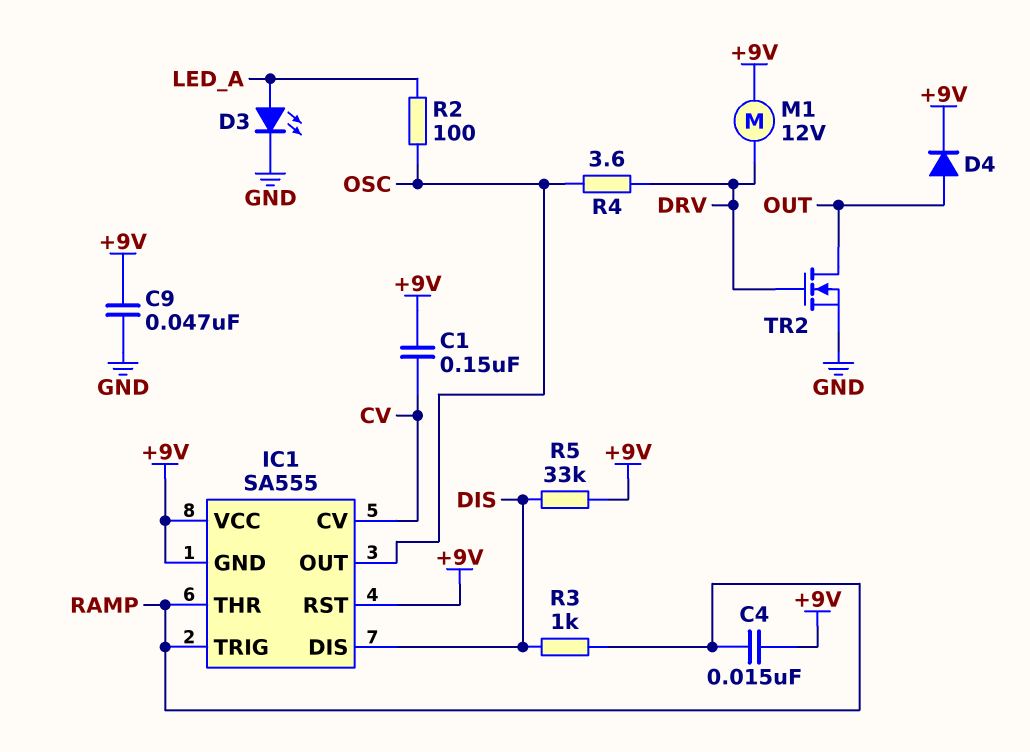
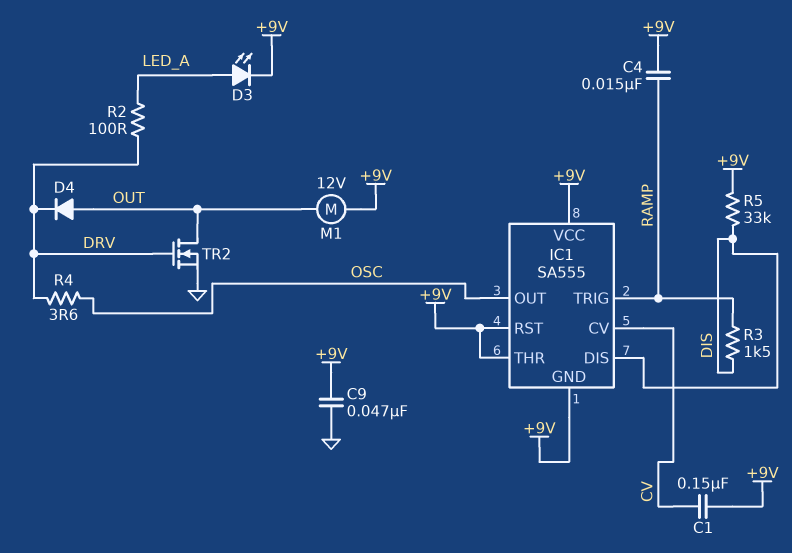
D3: LED (A LED_A, K GND) -> LED (A LED_A, K +9V)
D4: diode (A OUT, K +9V) -> diode (A OUT, K DRV)
IC1 pin THR: RAMP -> +9V
M1: motor 12V (+9V, DRV) -> motor 12V (+9V, OUT)
R2: 100 (LED_A, OSC) -> 100 (DRV, LED_A)
R3: 1k (DIS, RAMP) -> 1.5k (DIS, RAMP)

